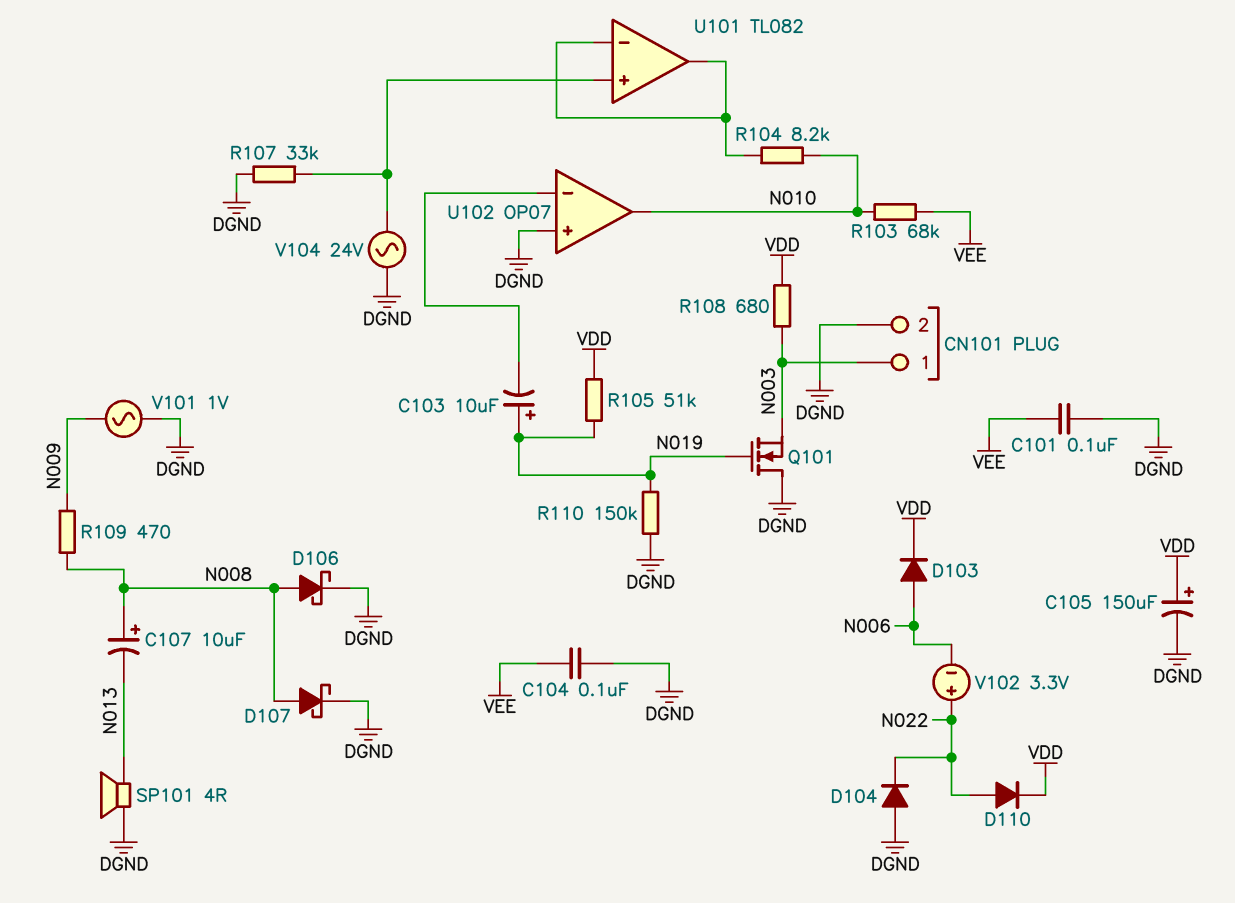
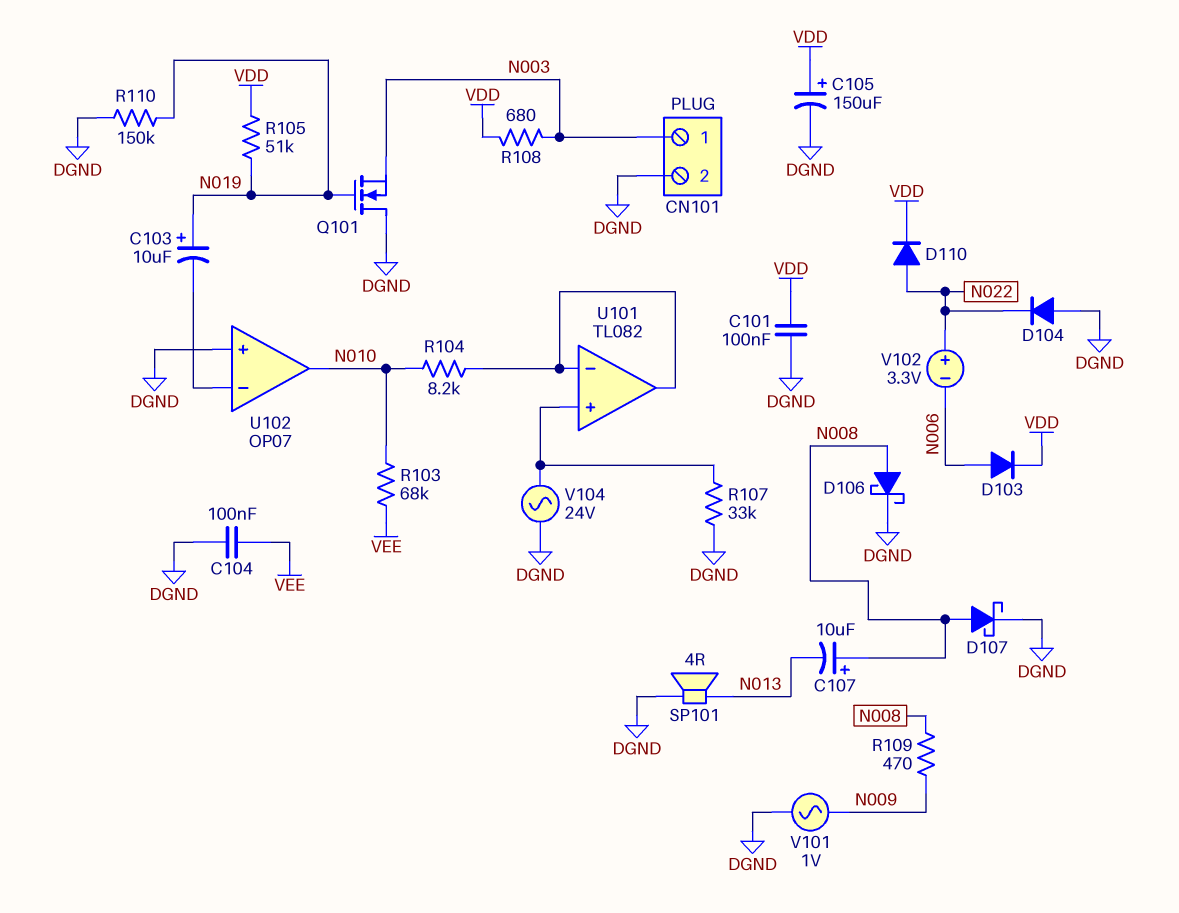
C101: 100nF (DGND, VEE) -> 100nF (DGND, VDD)

